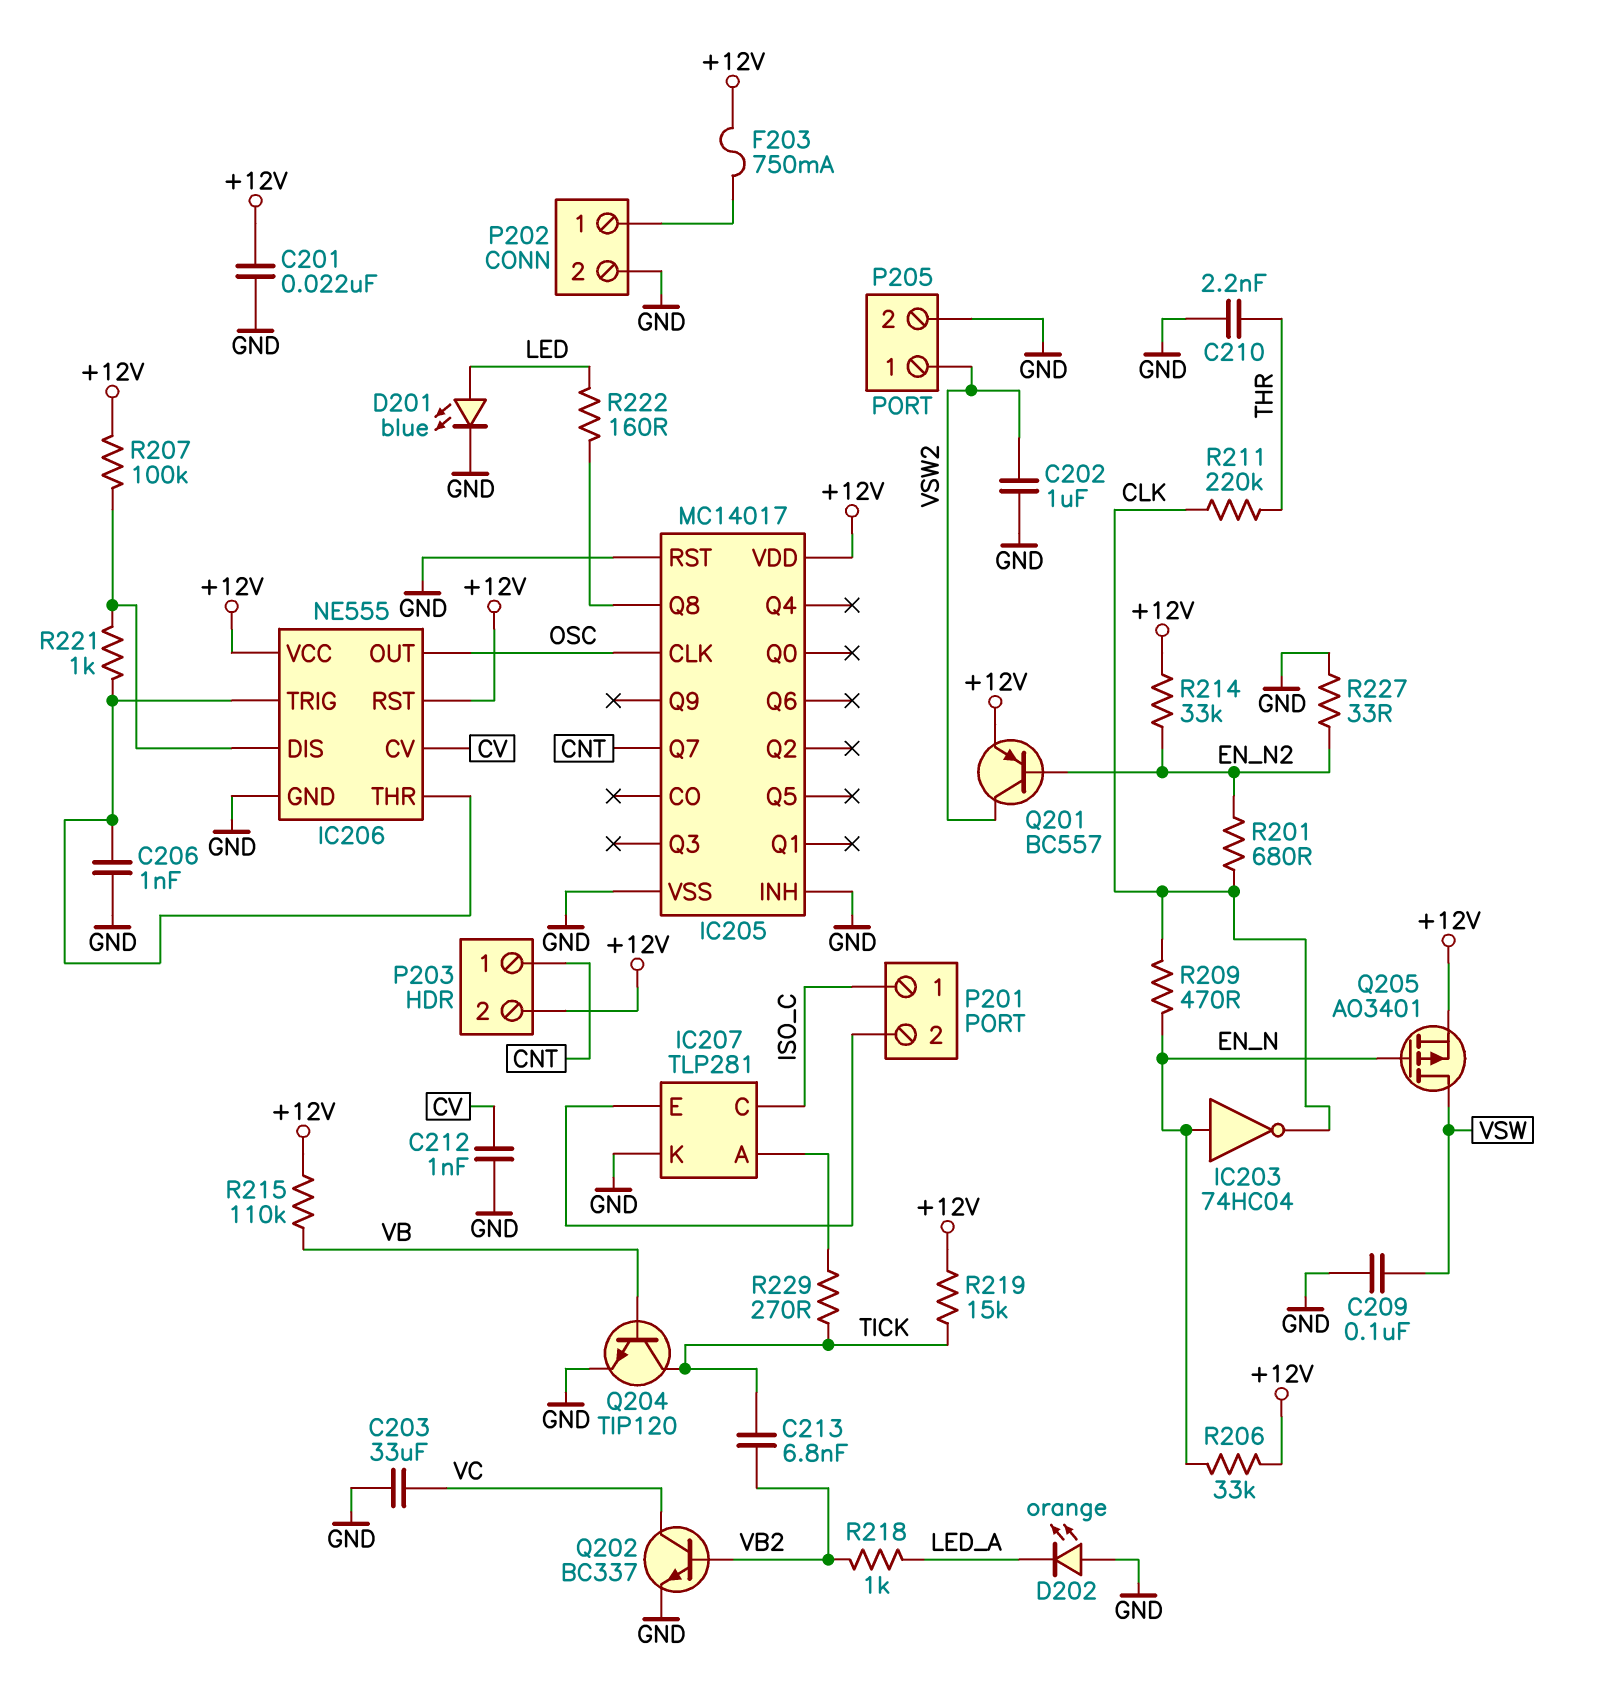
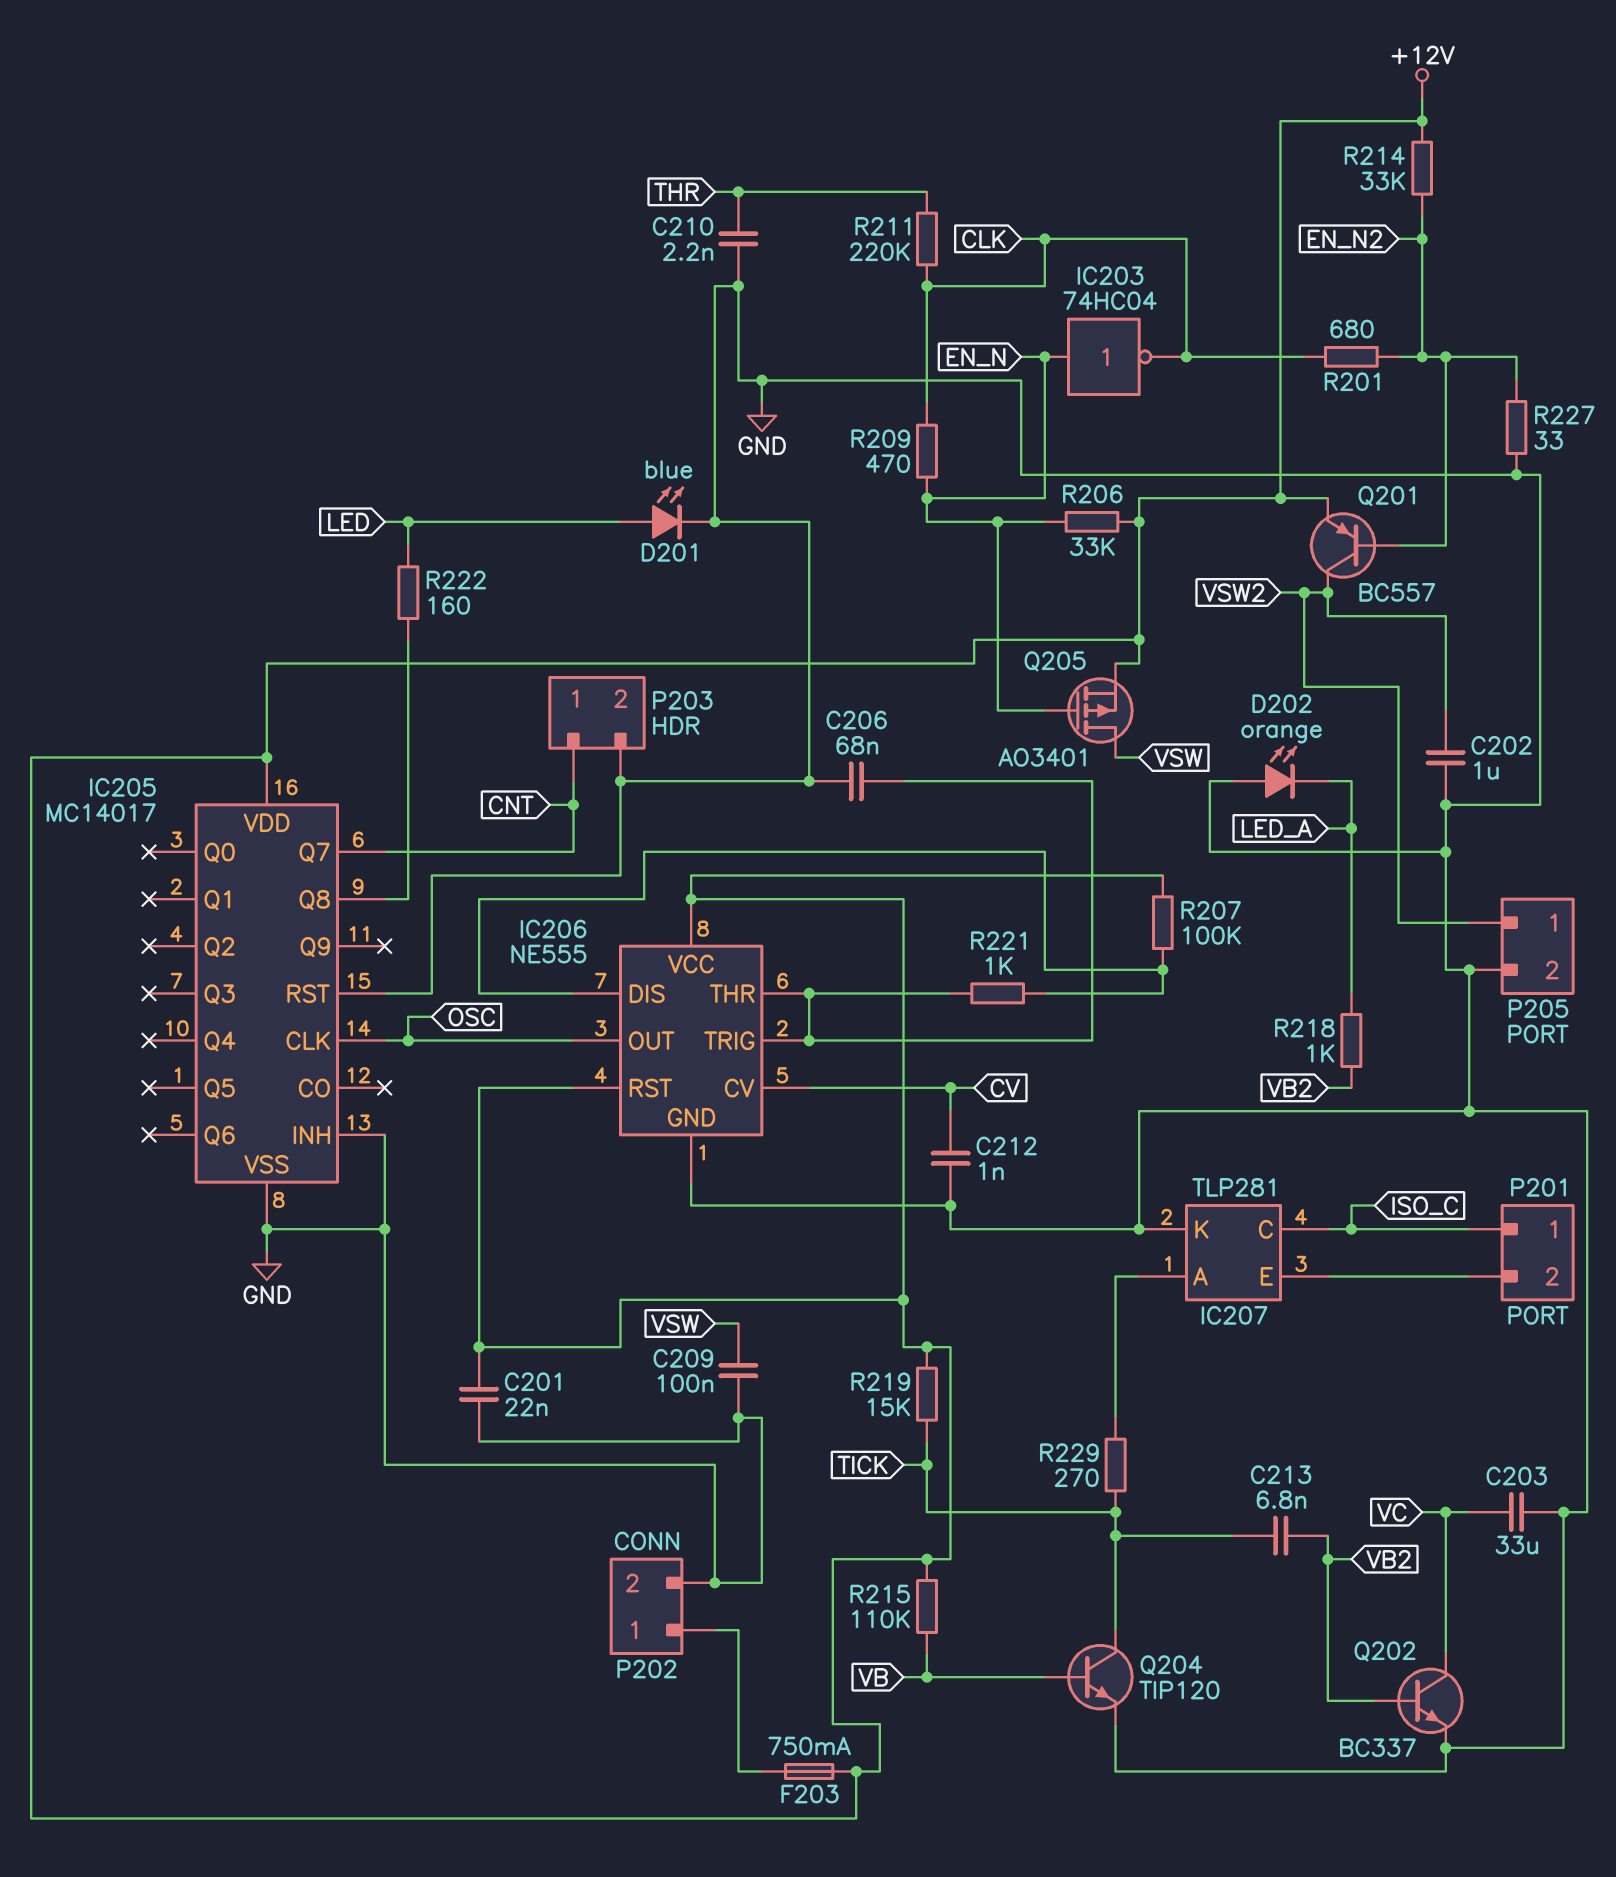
C206: 1nF (GND, IC206/THR) -> 68nF (GND, IC206/THR)
P203 pin 2: +12V -> GND

